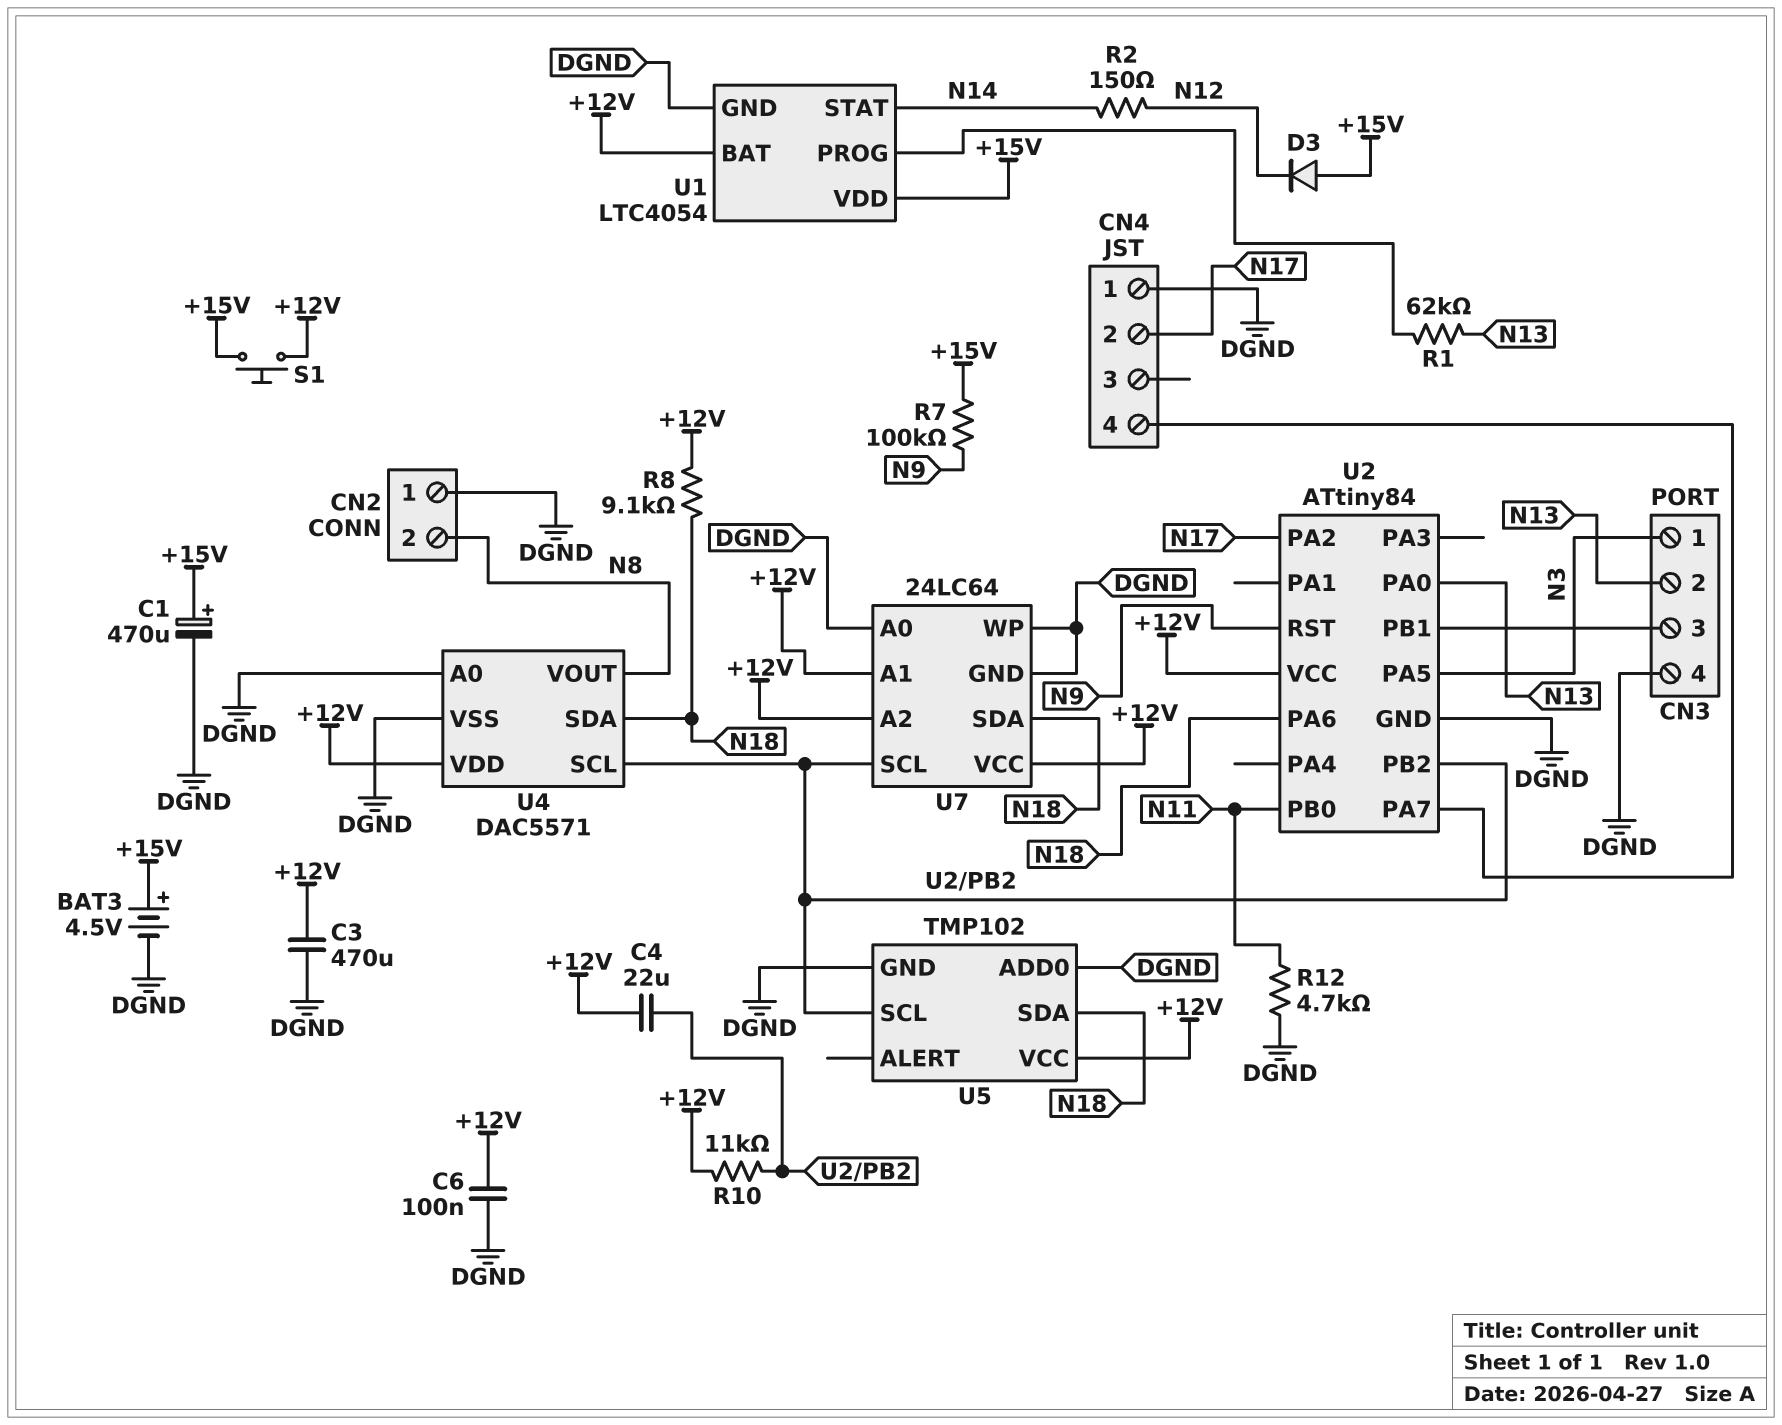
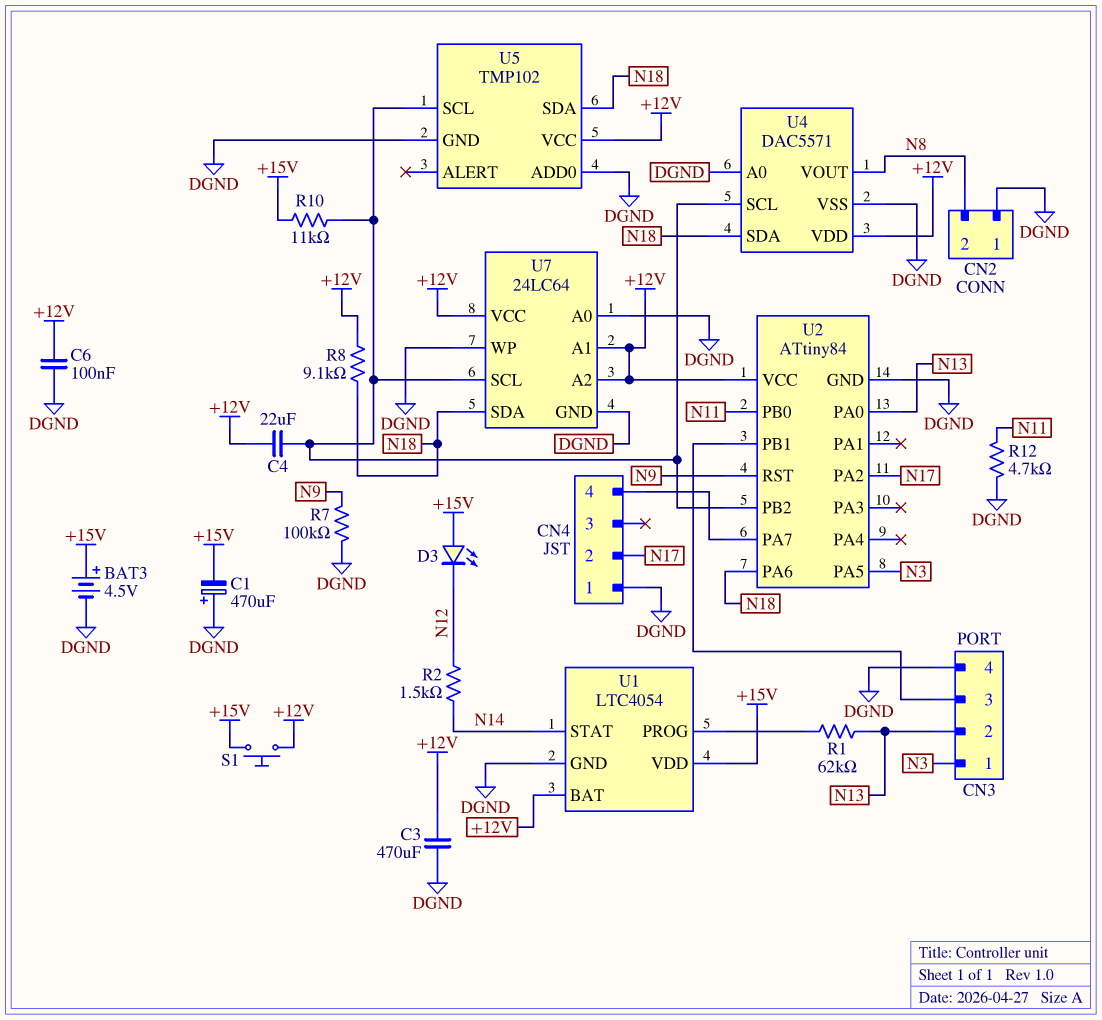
C1: 470uF (plus +15V, minus DGND) -> 470uF (plus DGND, minus +15V)
D3: diode (A +15V, K N12) -> LED (A +15V, K N12)
R2: 150 (N12, N14) -> 1.5k (N12, N14)
R7: 100k (+15V, N9) -> 100k (DGND, N9)
R10: 11k (+12V, U2/PB2) -> 11k (+15V, U2/PB2)

